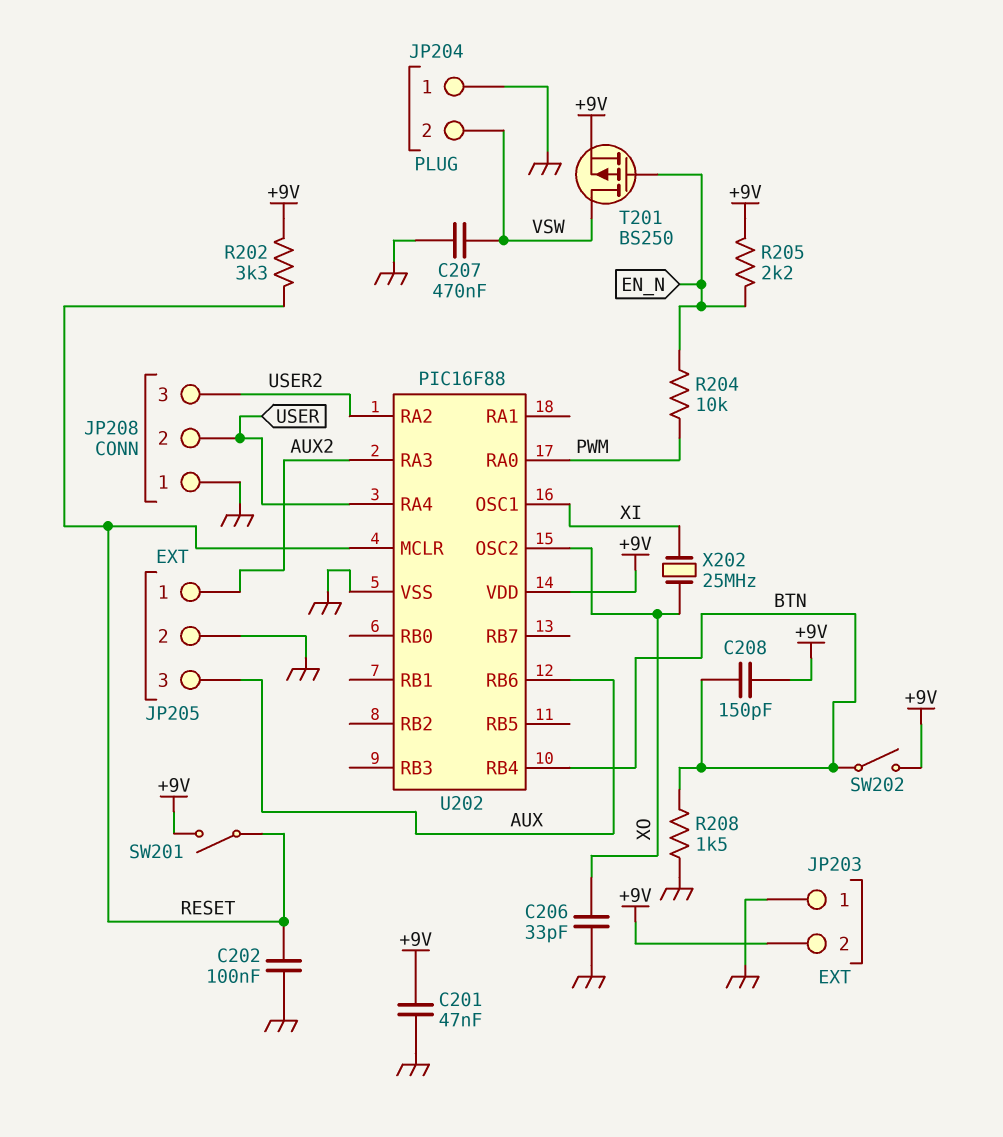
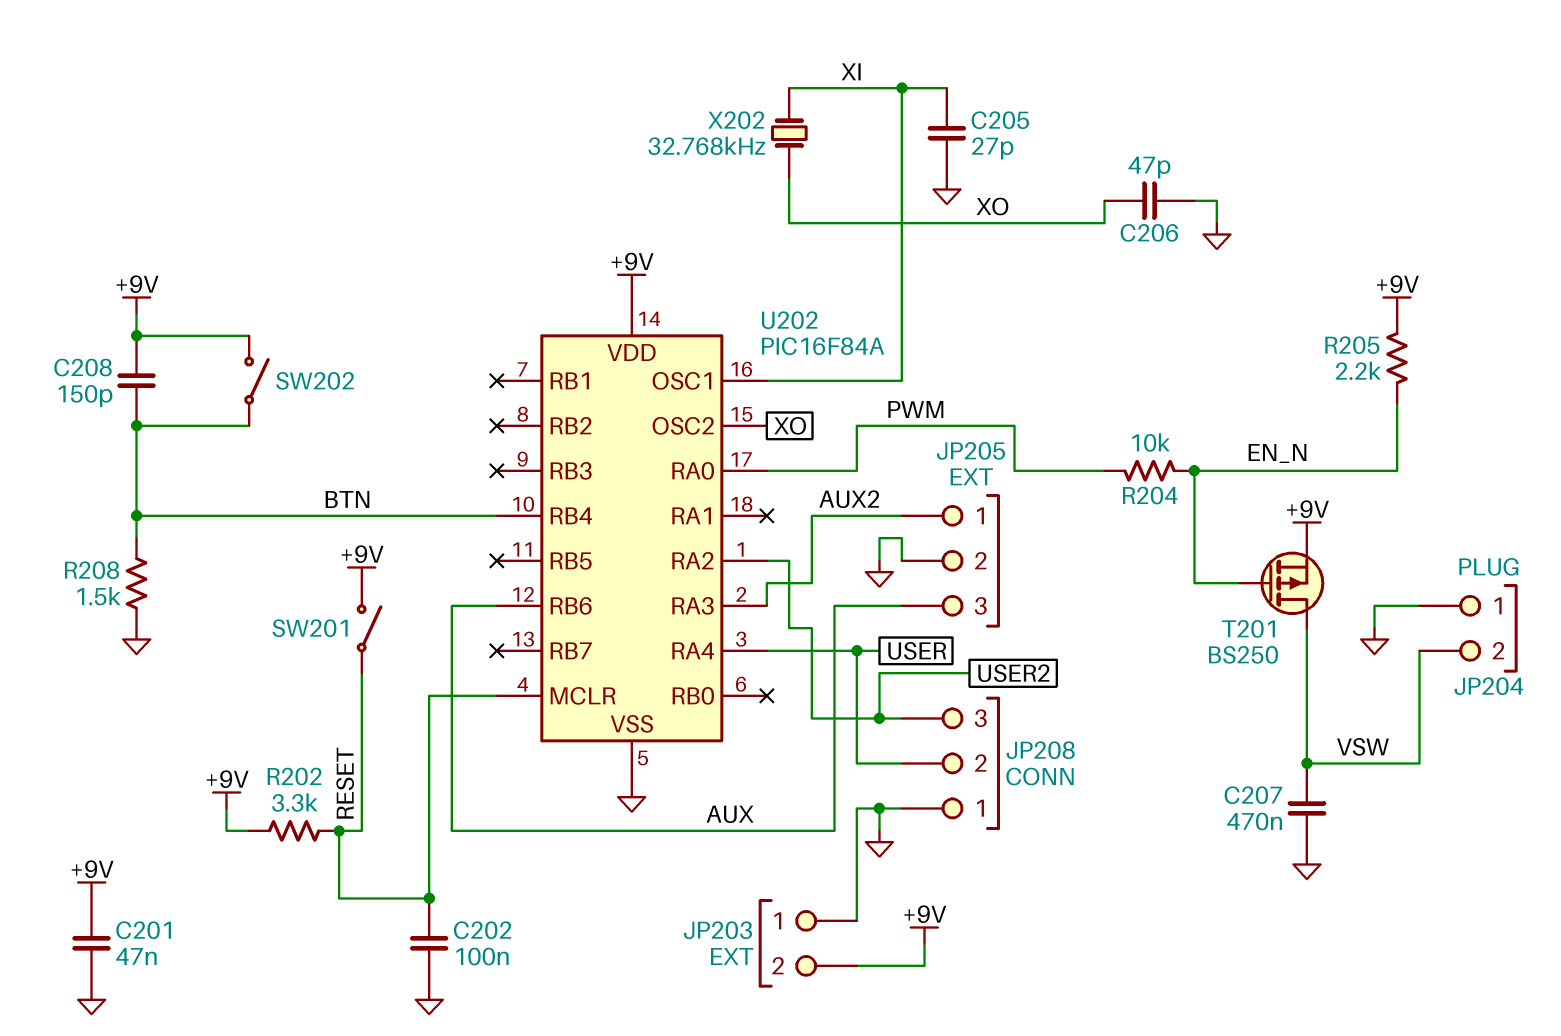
C205: none -> 27pF (GND, XI)
C206: 33pF (GND, XO) -> 47pF (GND, XO)
U202: PIC16F88 -> PIC16F84A
X202: 25MHz (XI, XO) -> 32.768kHz (XI, XO)

